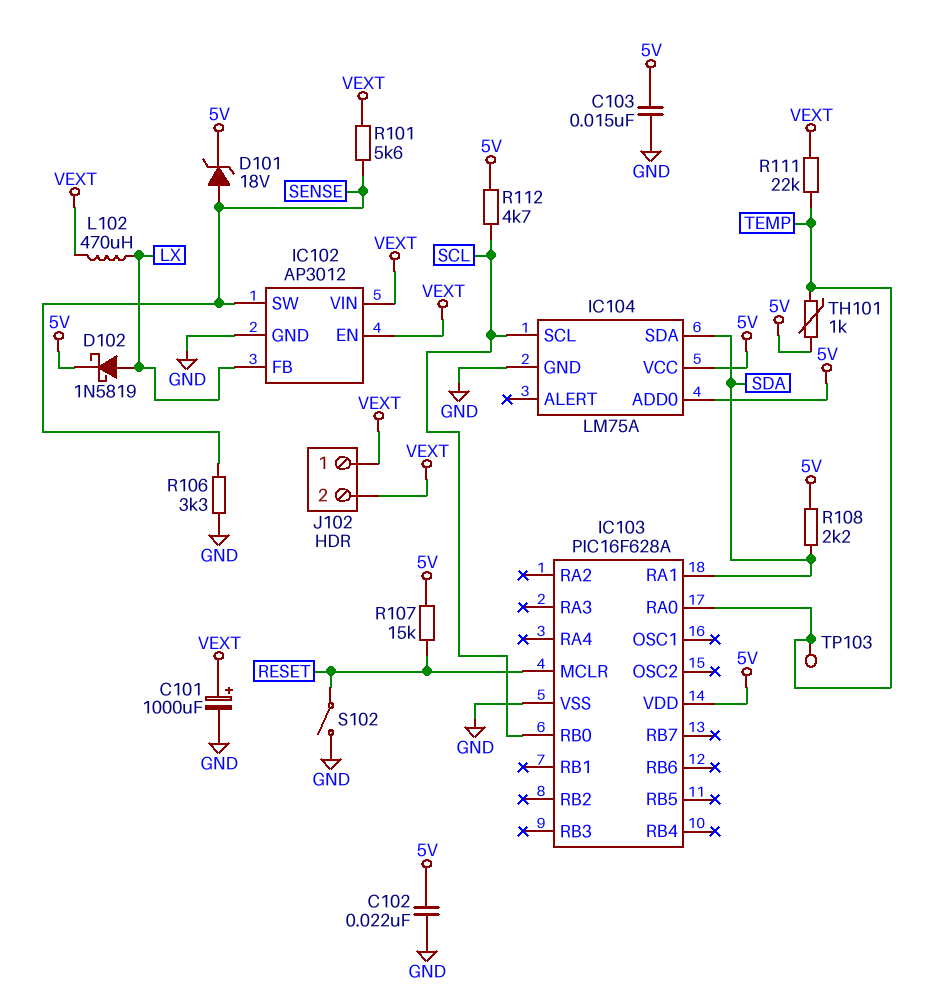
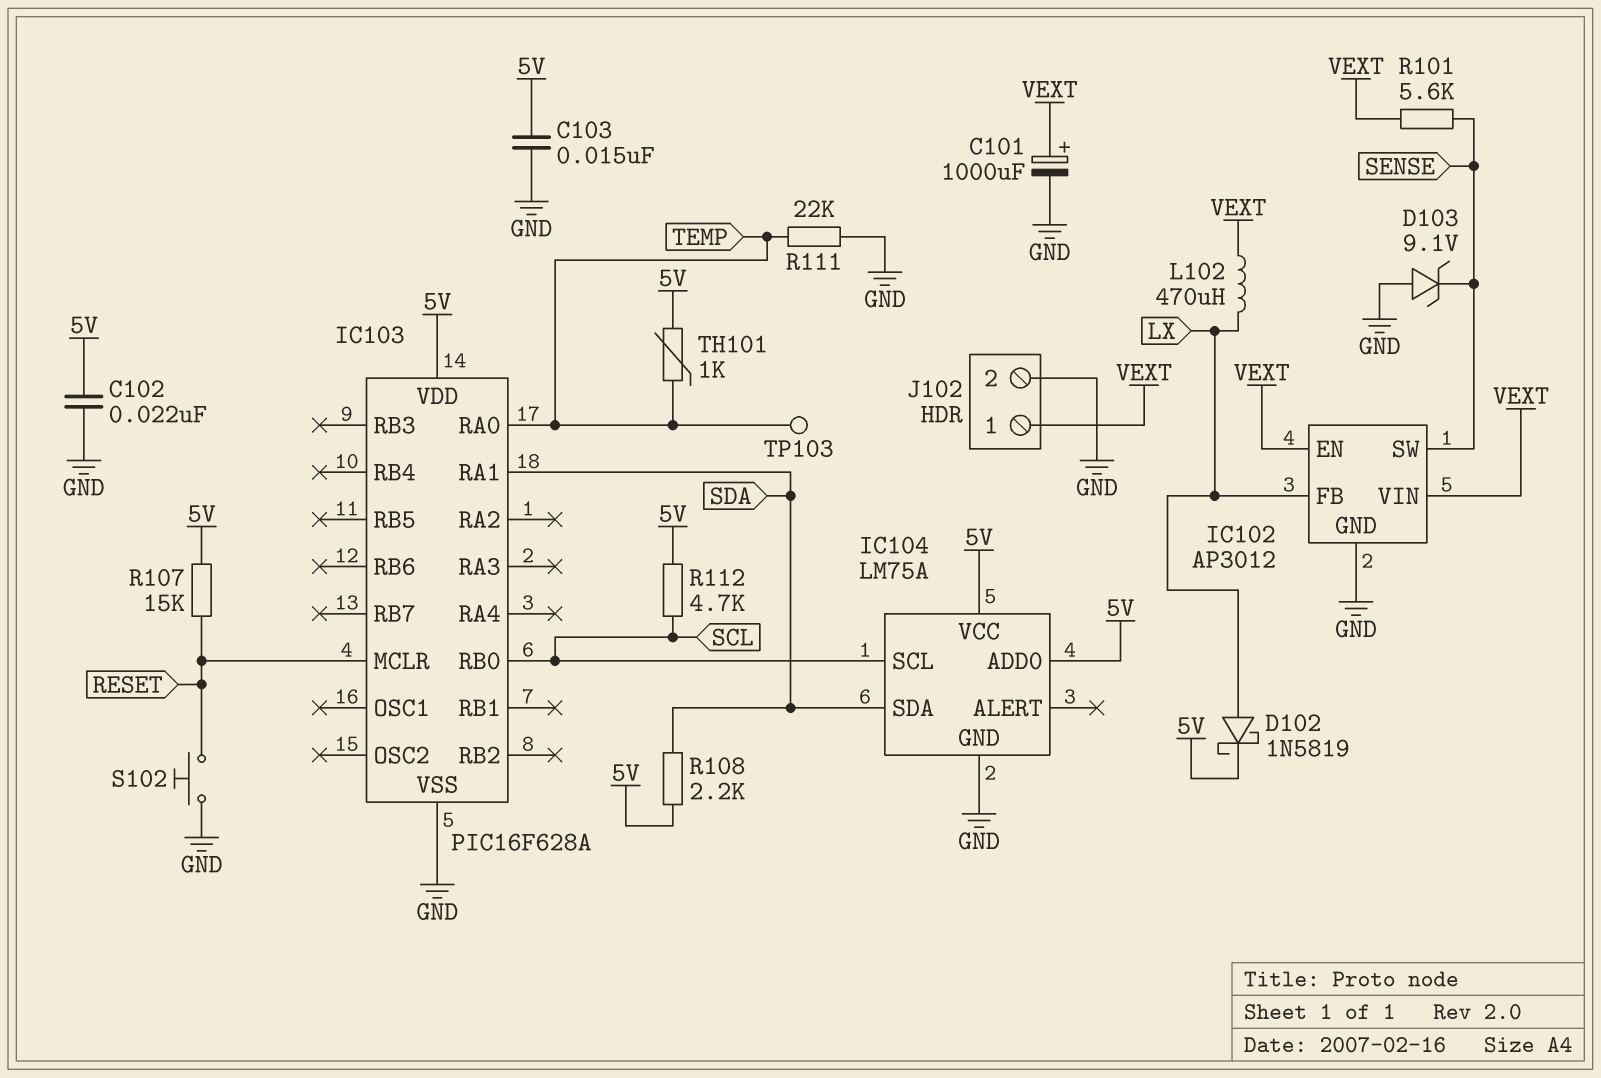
D101: zener 18V (A SENSE, K 5V) -> none
D103: none -> zener 9.1V (A GND, K SENSE)
J102 pin 2: VEXT -> GND
R106: 3.3k (GND, SENSE) -> none
R111: 22k (TEMP, VEXT) -> 22k (GND, TEMP)
S102: switch (GND, RESET) -> button (GND, RESET)

